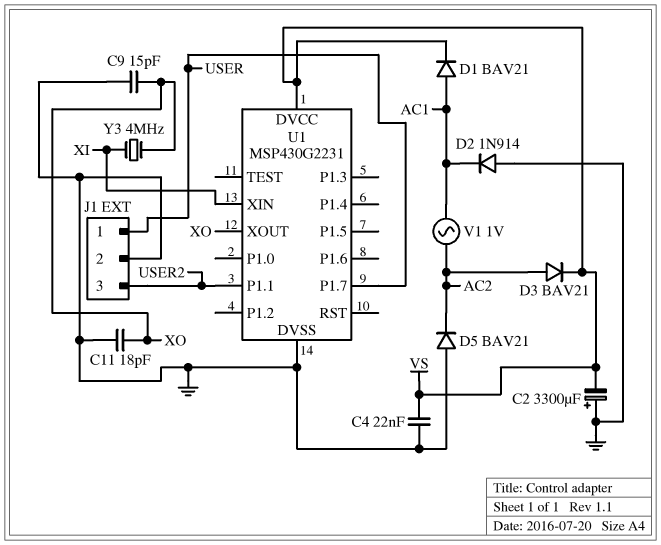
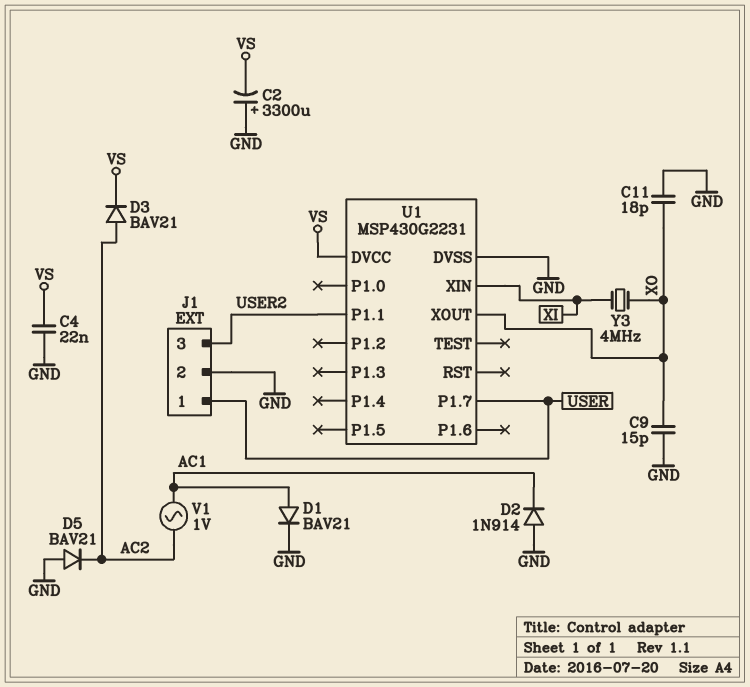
D1: diode BAV21 (A AC1, K VS) -> diode BAV21 (A AC1, K GND)

